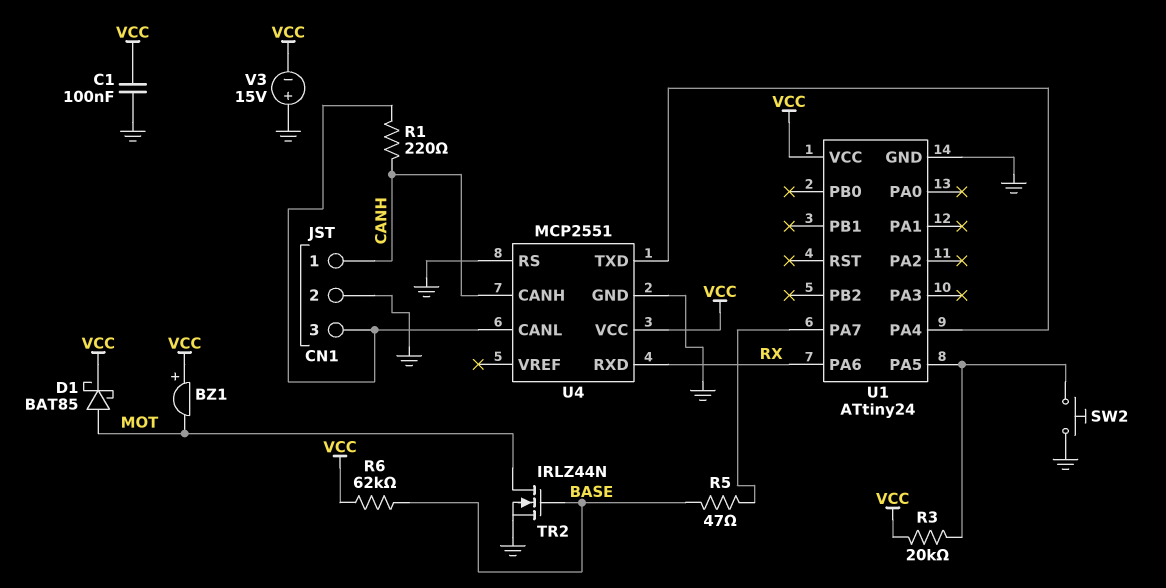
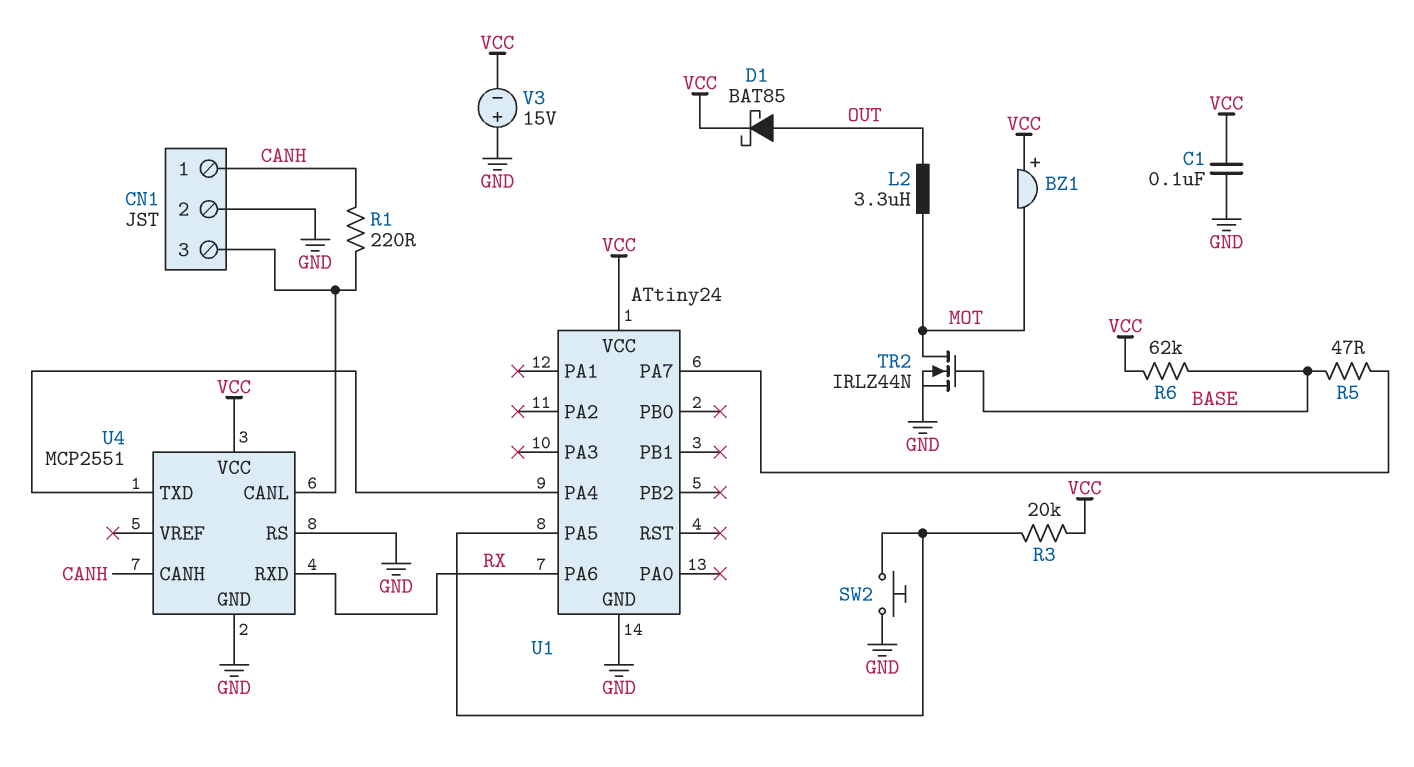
D1: schottky BAT85 (A MOT, K VCC) -> schottky BAT85 (A OUT, K VCC)
L2: none -> 3.3uH (MOT, OUT)

